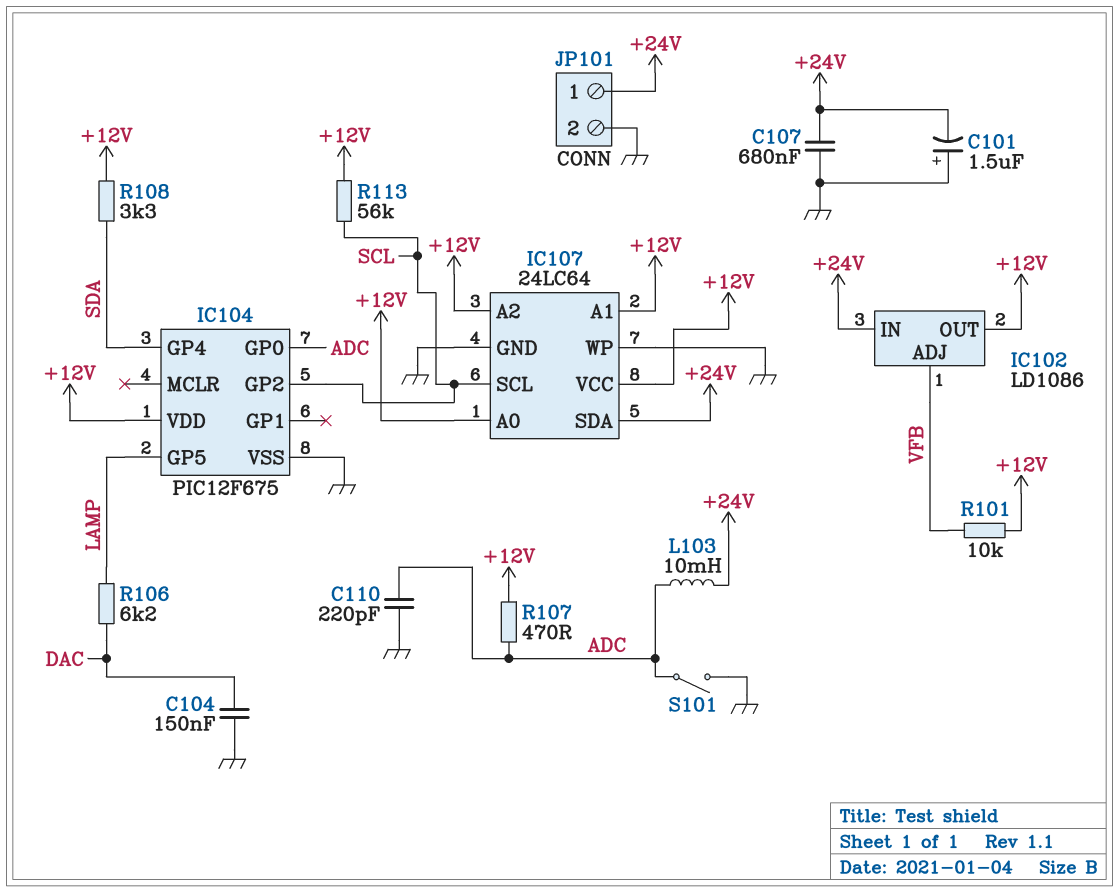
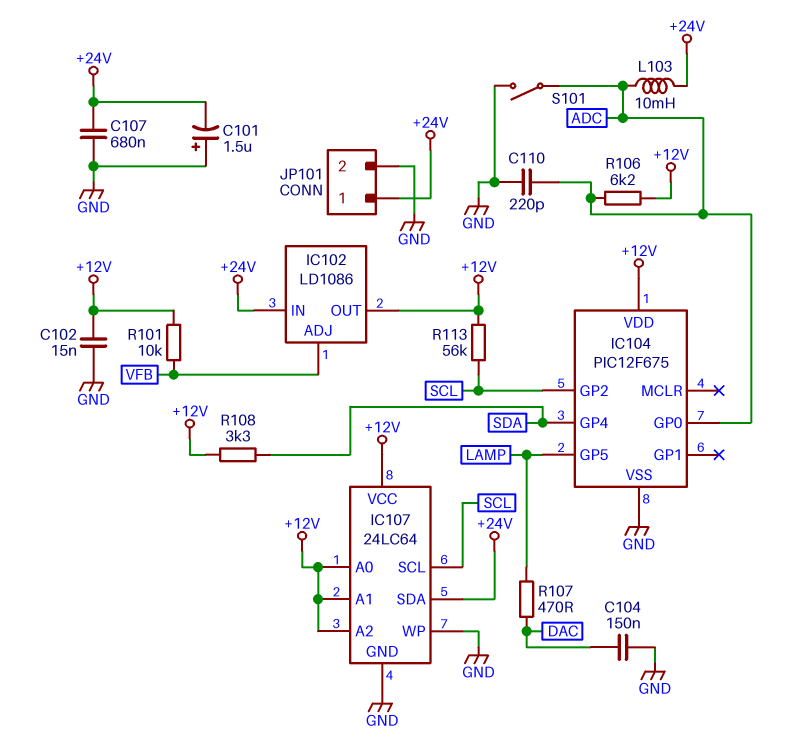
C102: none -> 15nF (+12V, GND)
R106: 6.2k (DAC, LAMP) -> 6.2k (+12V, ADC)
R107: 470 (+12V, ADC) -> 470 (DAC, LAMP)

